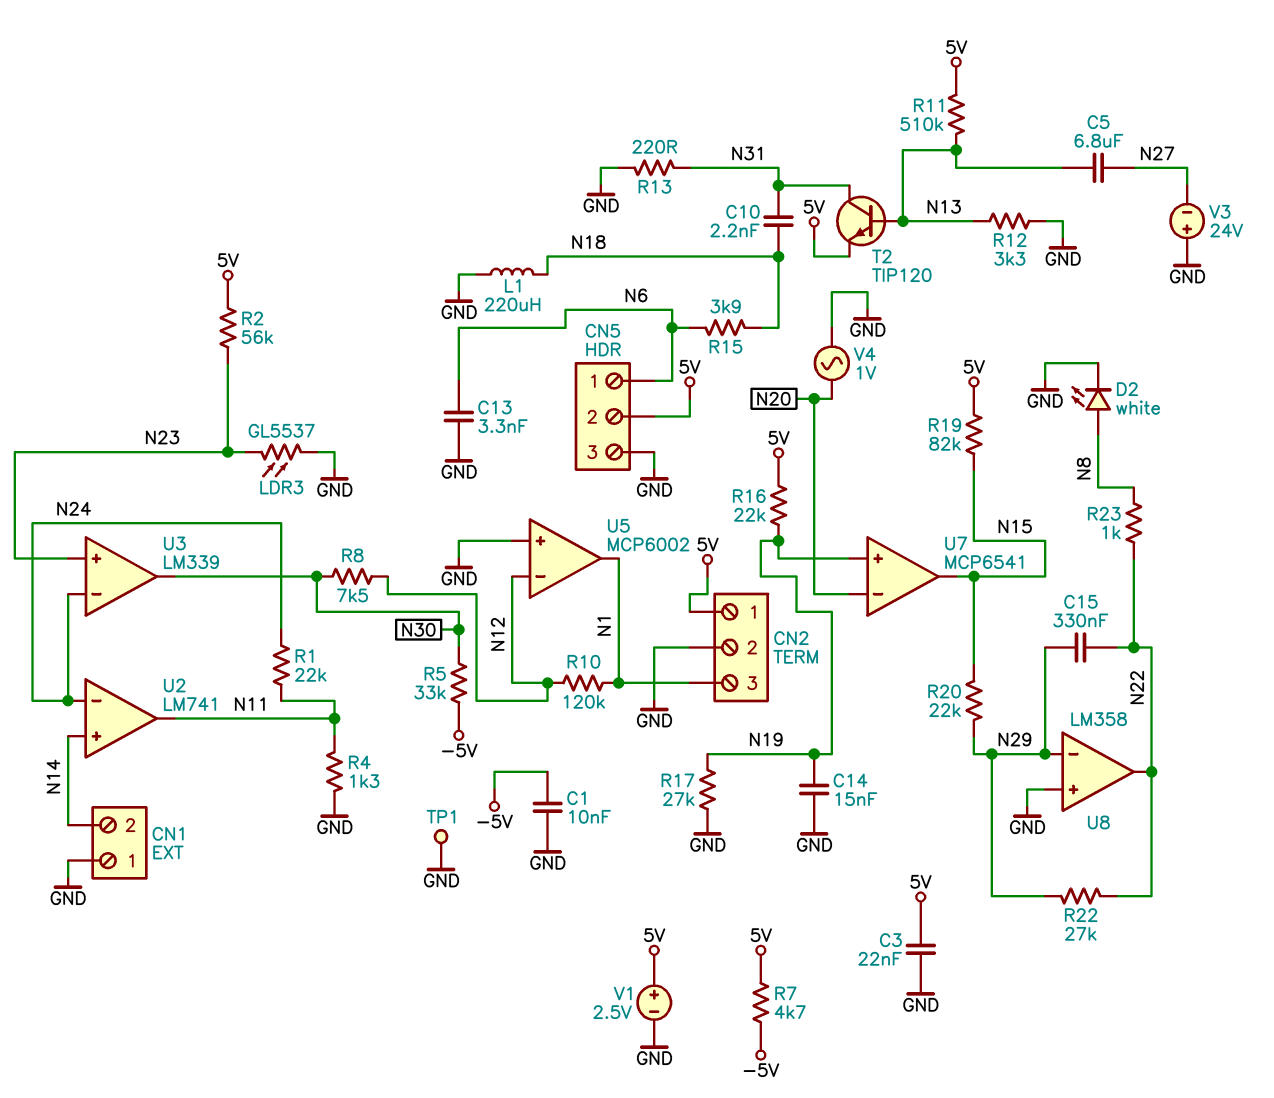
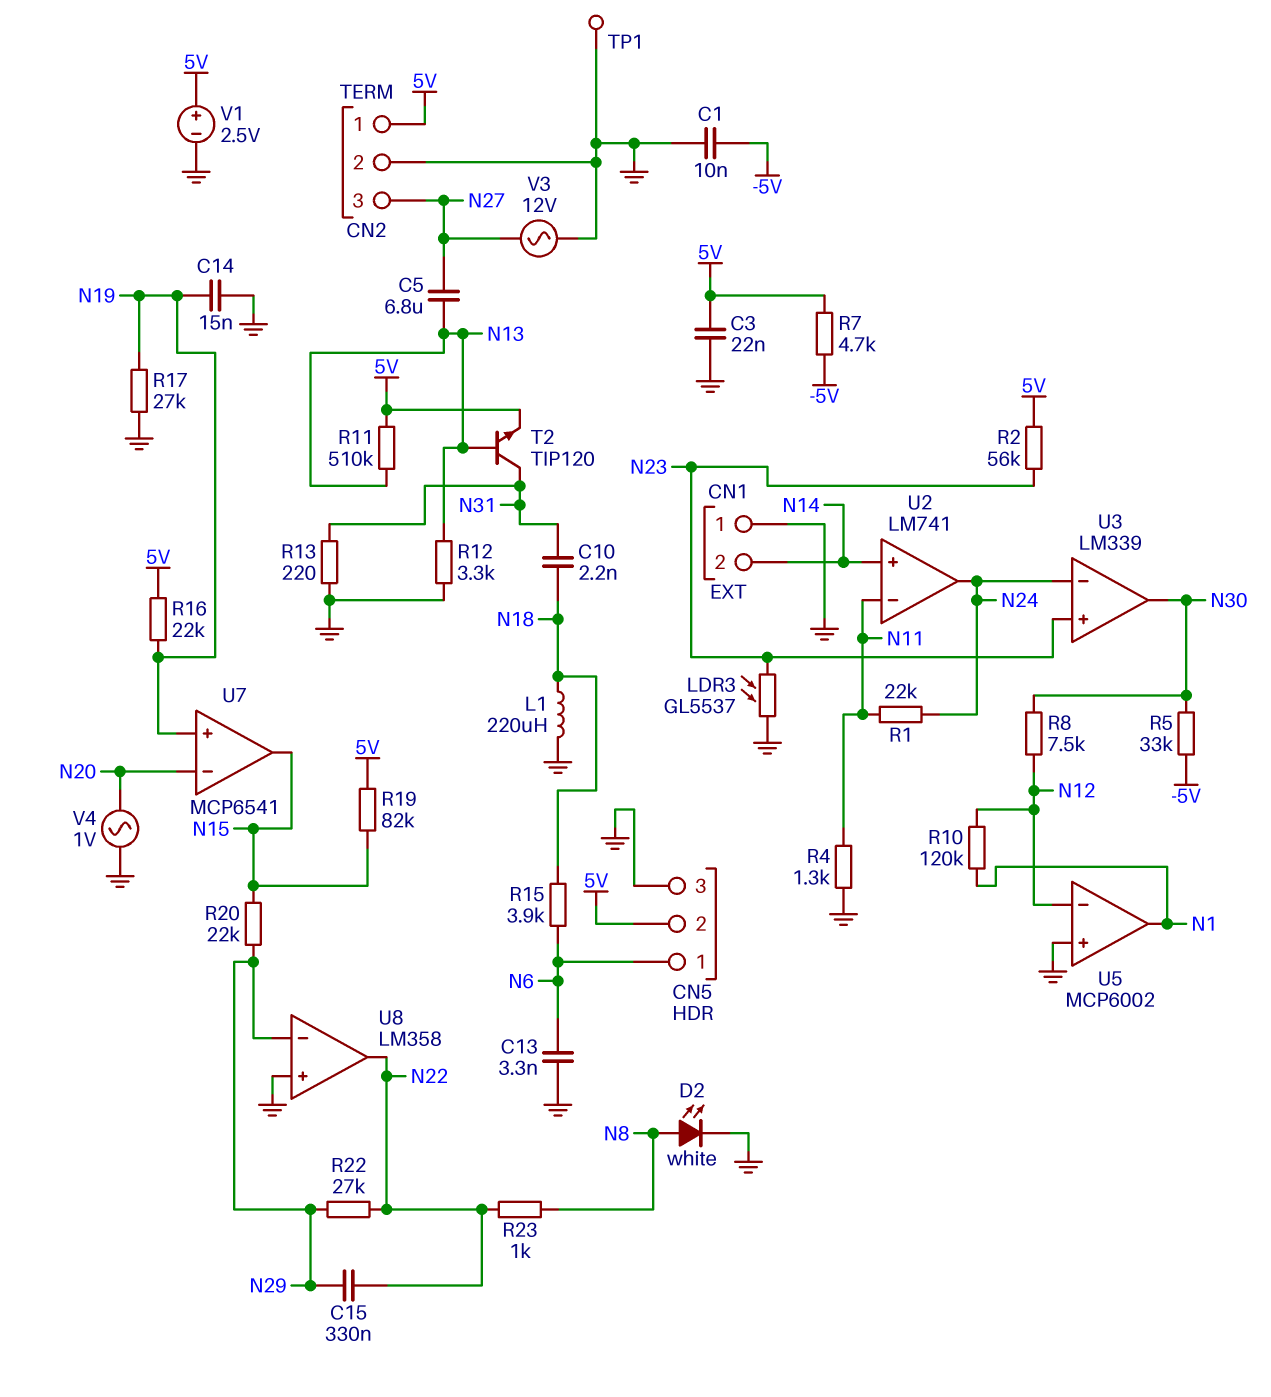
CN2 pin 3: N1 -> N27
U2 pin in-: N24 -> N11
U2 pin out: N11 -> N24
V3: 24V (plus GND, minus N27) -> AC 12V (GND, N27)

